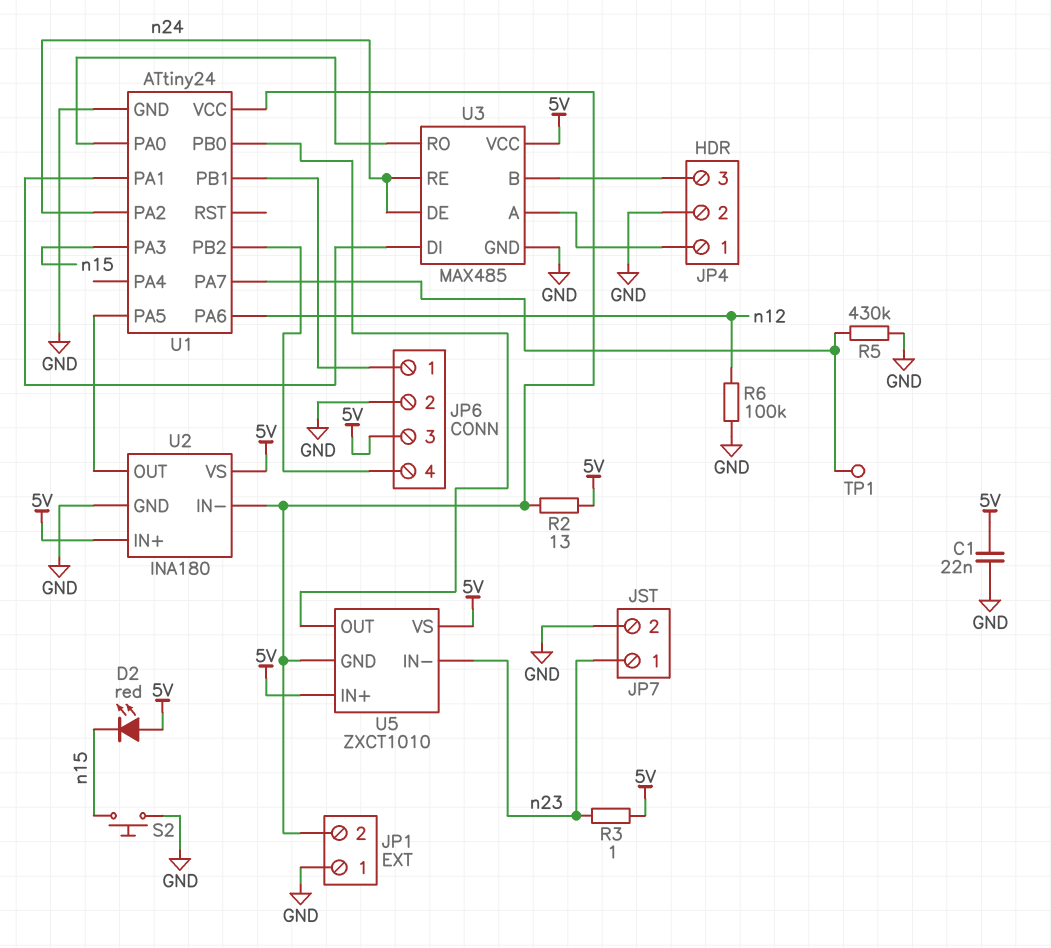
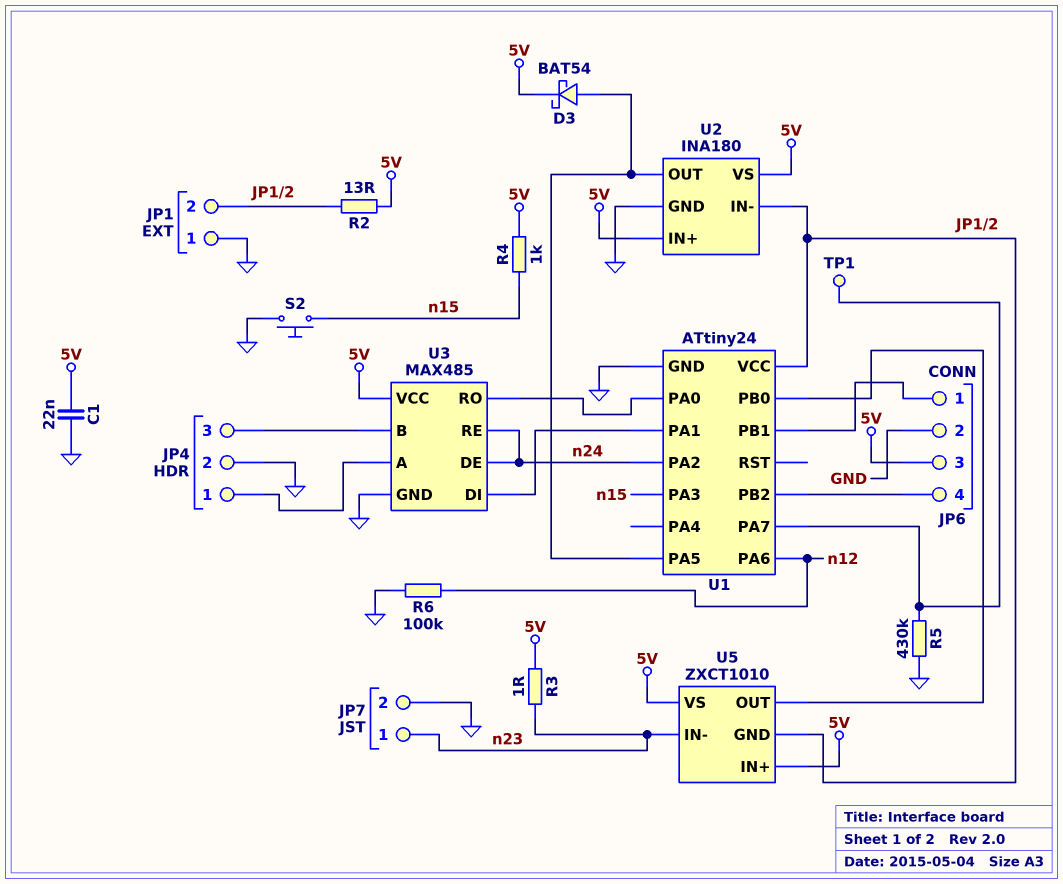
D2: LED red (A 5V, K n15) -> none
D3: none -> schottky BAT54 (A U1/PA5, K 5V)
R4: none -> 1k (5V, n15)

